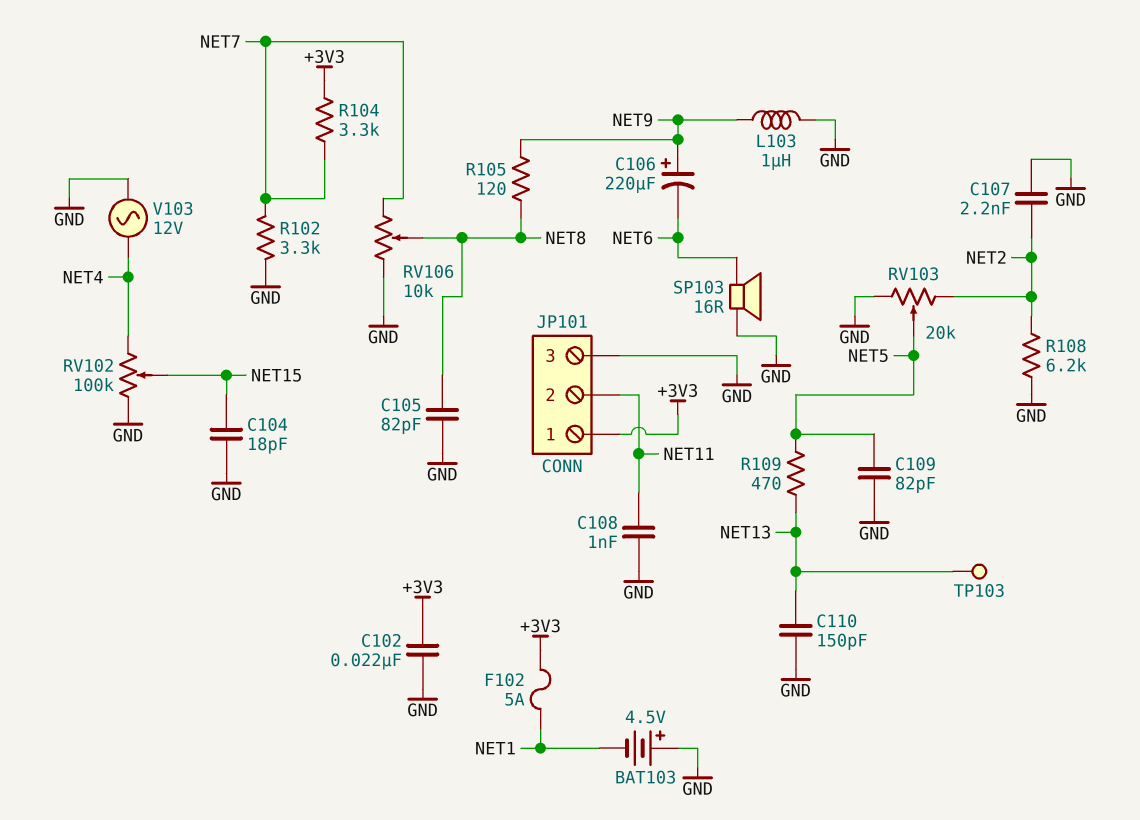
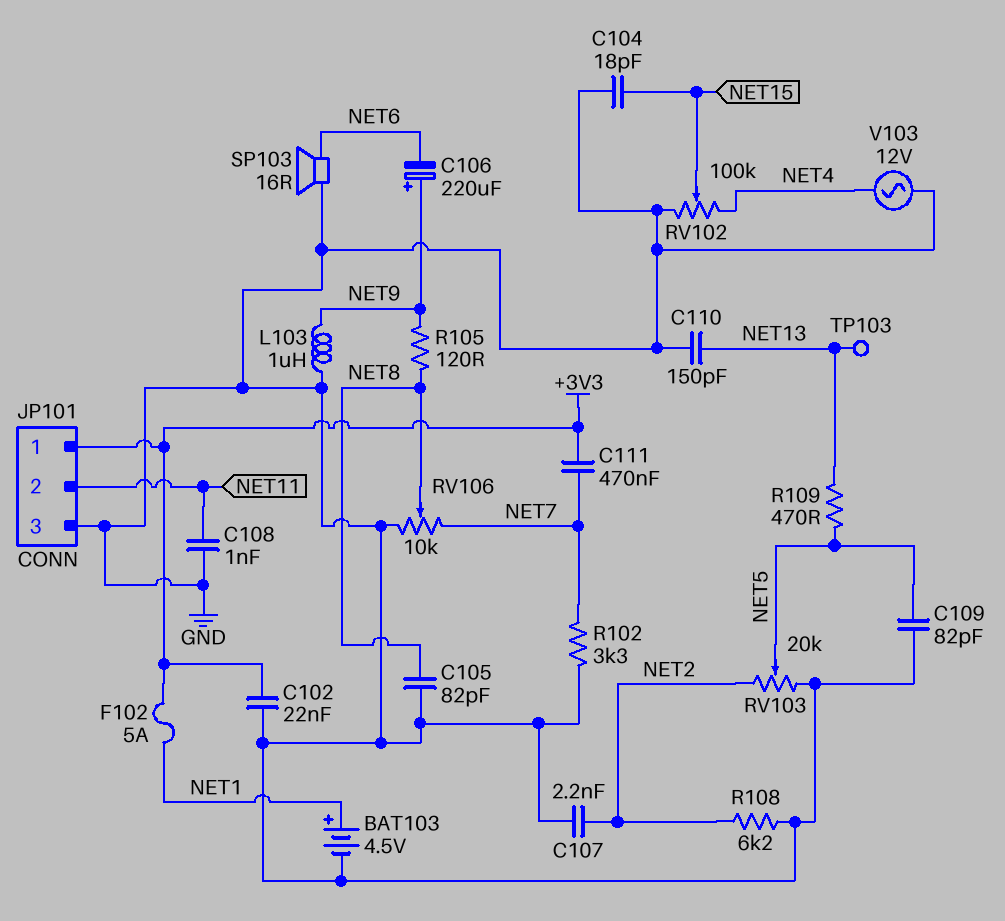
BAT103: 4.5V (plus GND, minus NET1) -> 4.5V (plus NET1, minus GND)
C111: none -> 470nF (+3V3, NET7)
R104: 3.3k (+3V3, NET7) -> none

